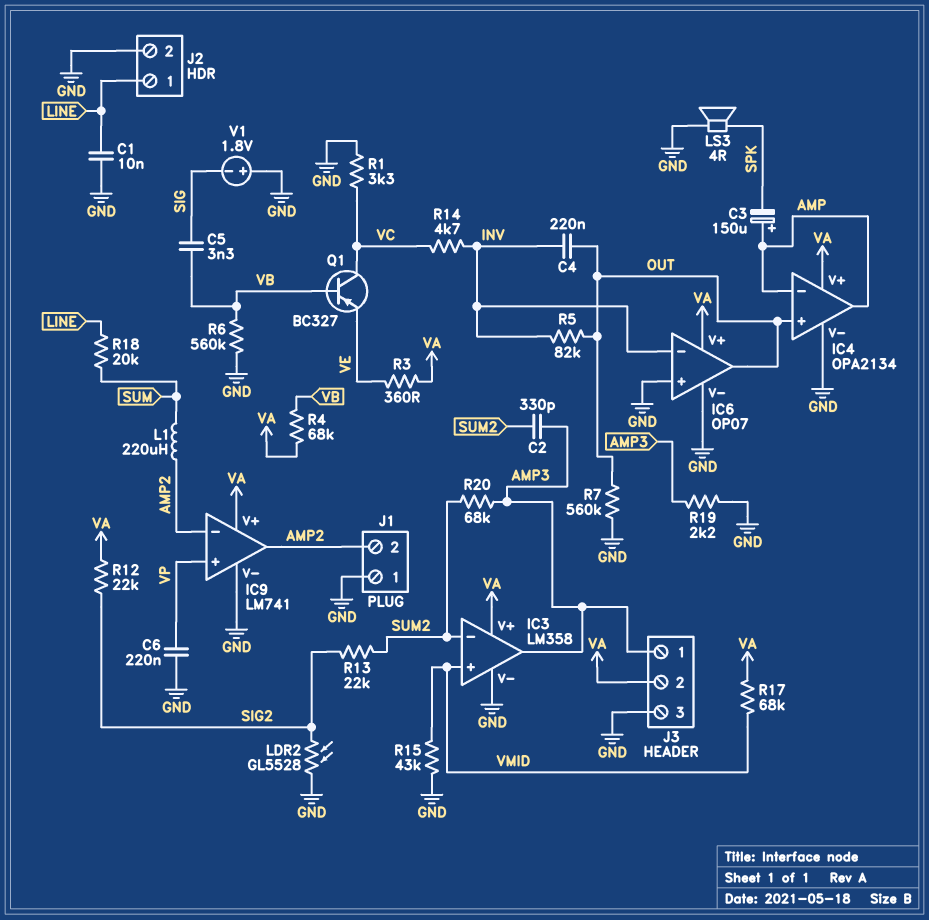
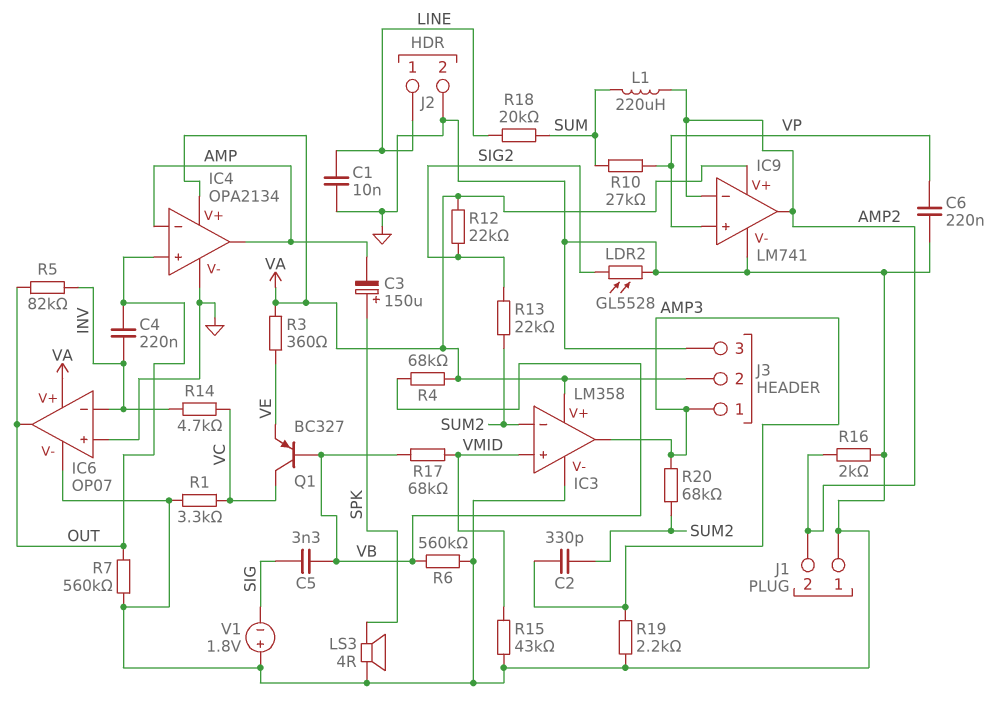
C3: 150uF (plus AMP, minus SPK) -> 150uF (plus SPK, minus AMP)
R10: none -> 27k (SUM, VP)
R16: none -> 2k (AMP2, GND)
R17: 68k (VA, VMID) -> 68k (VB, VMID)

